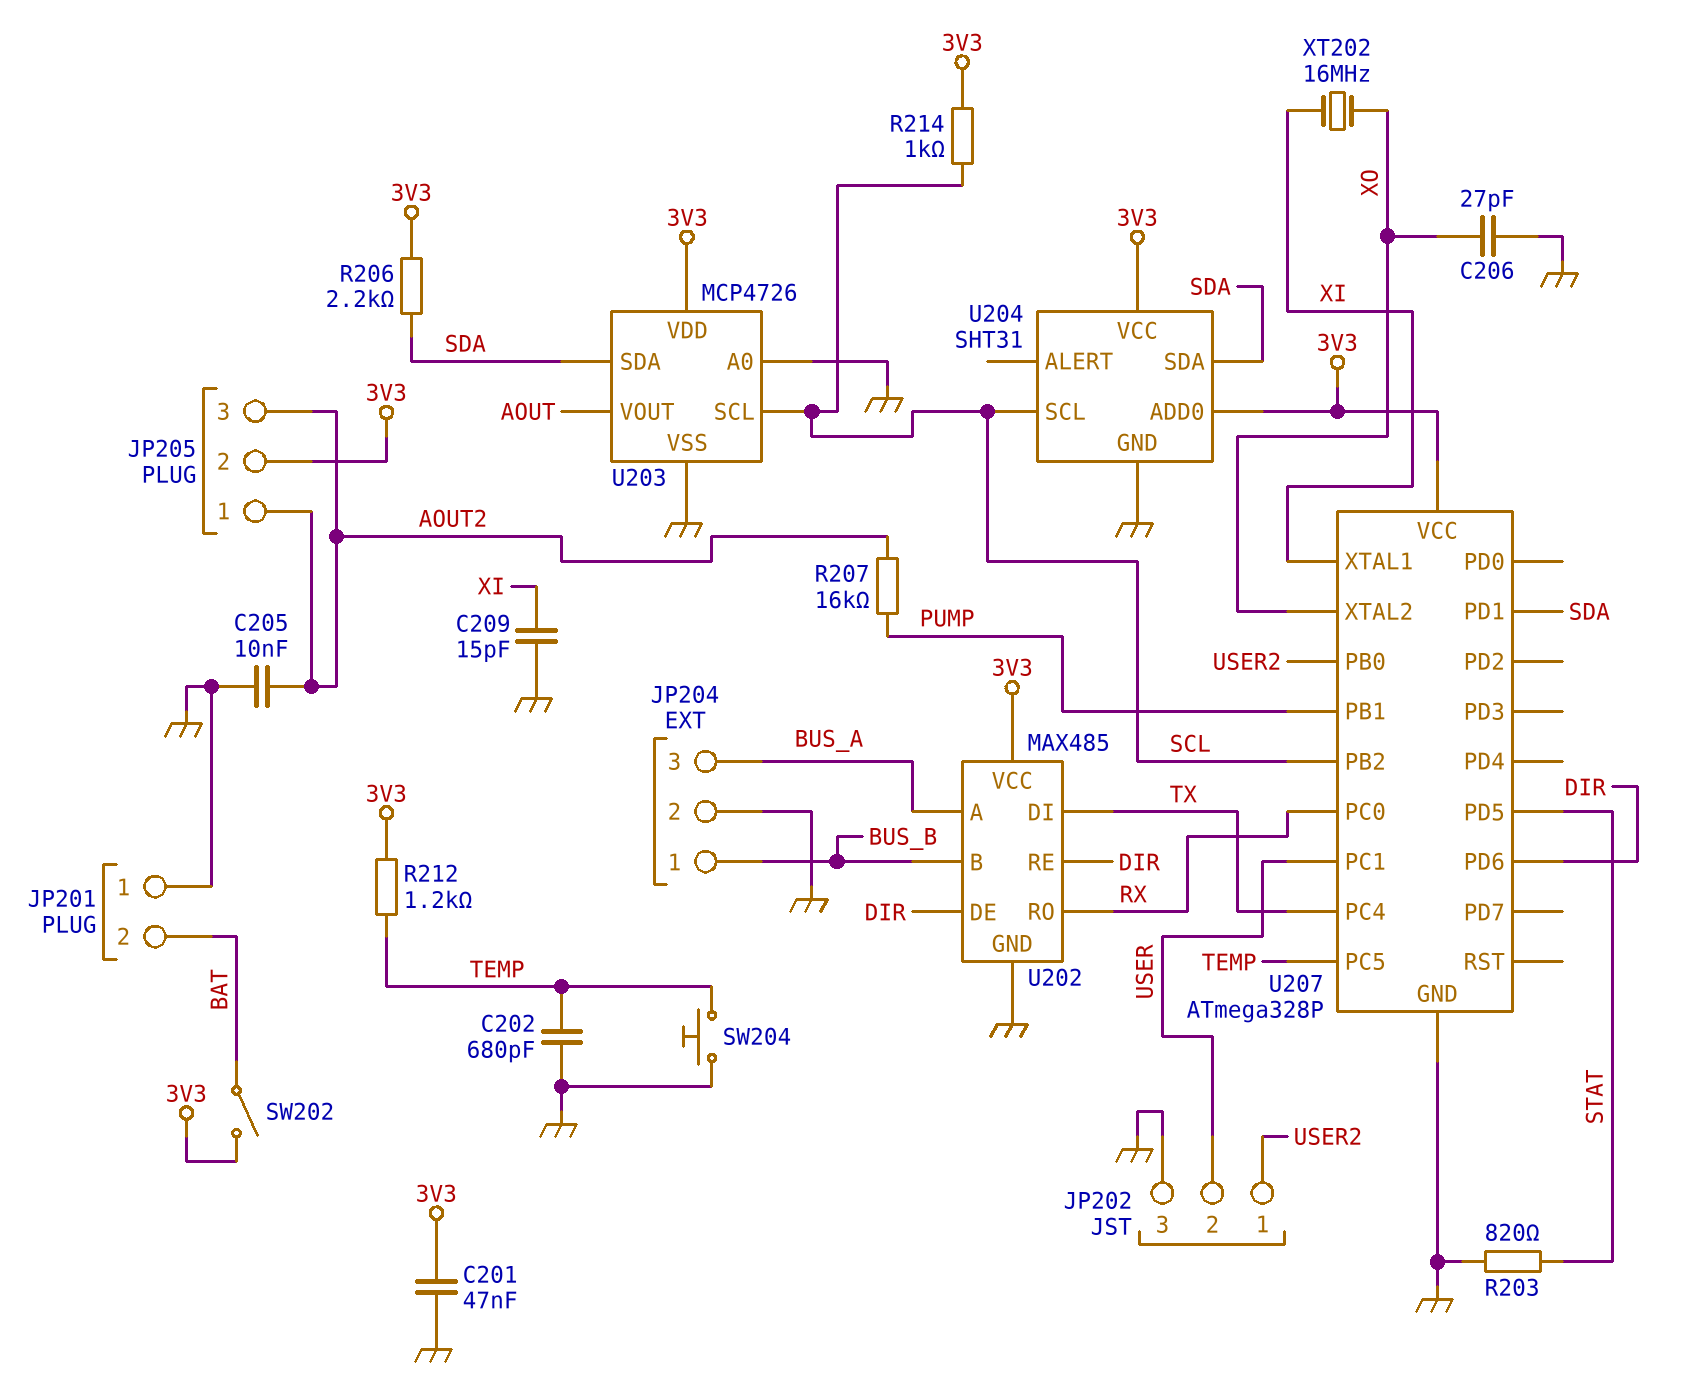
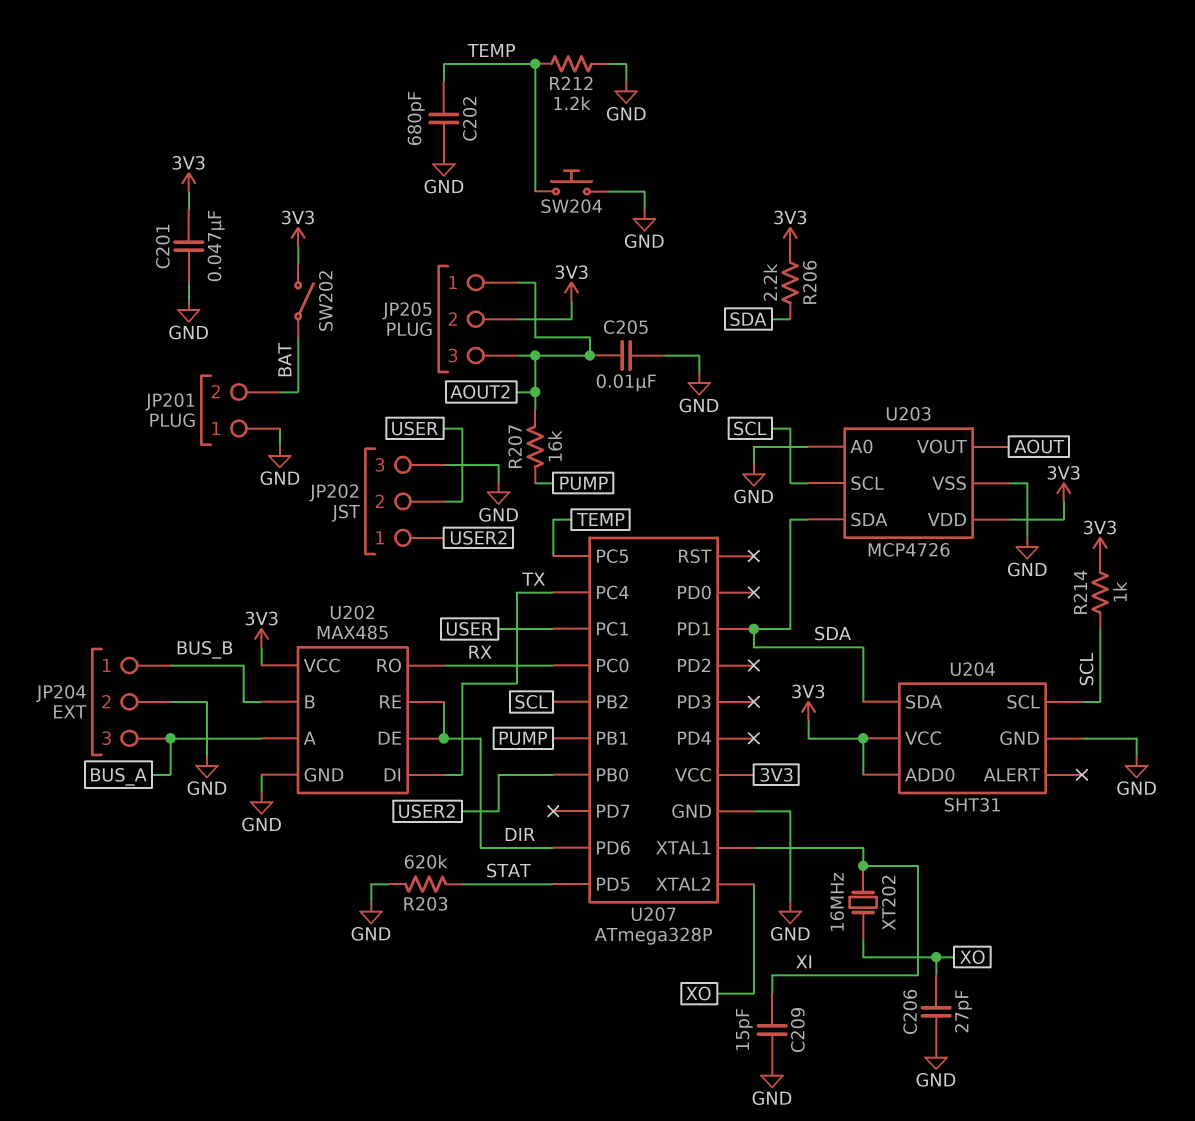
R203: 820 (GND, STAT) -> 620k (GND, STAT)
R212: 1.2k (3V3, TEMP) -> 1.2k (GND, TEMP)

